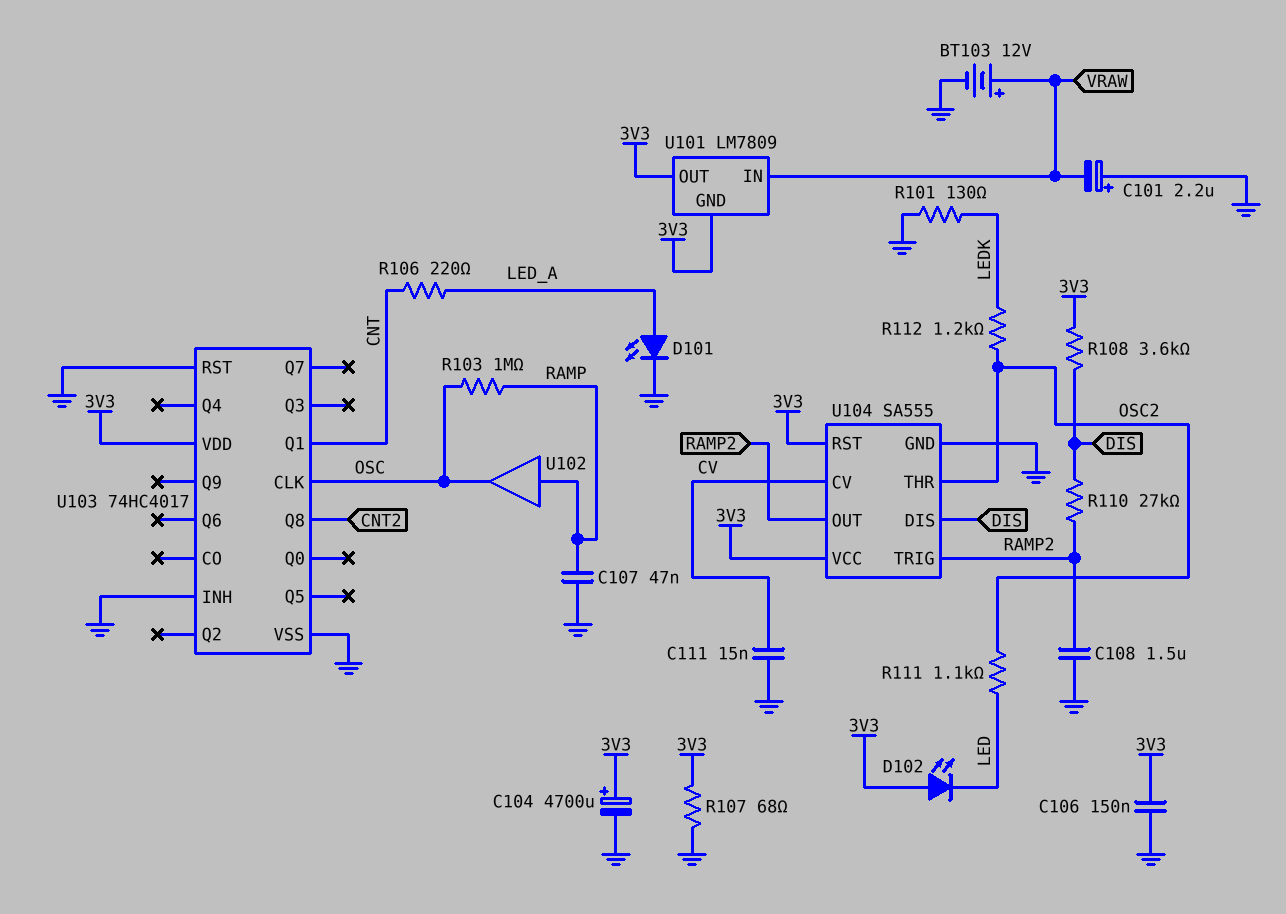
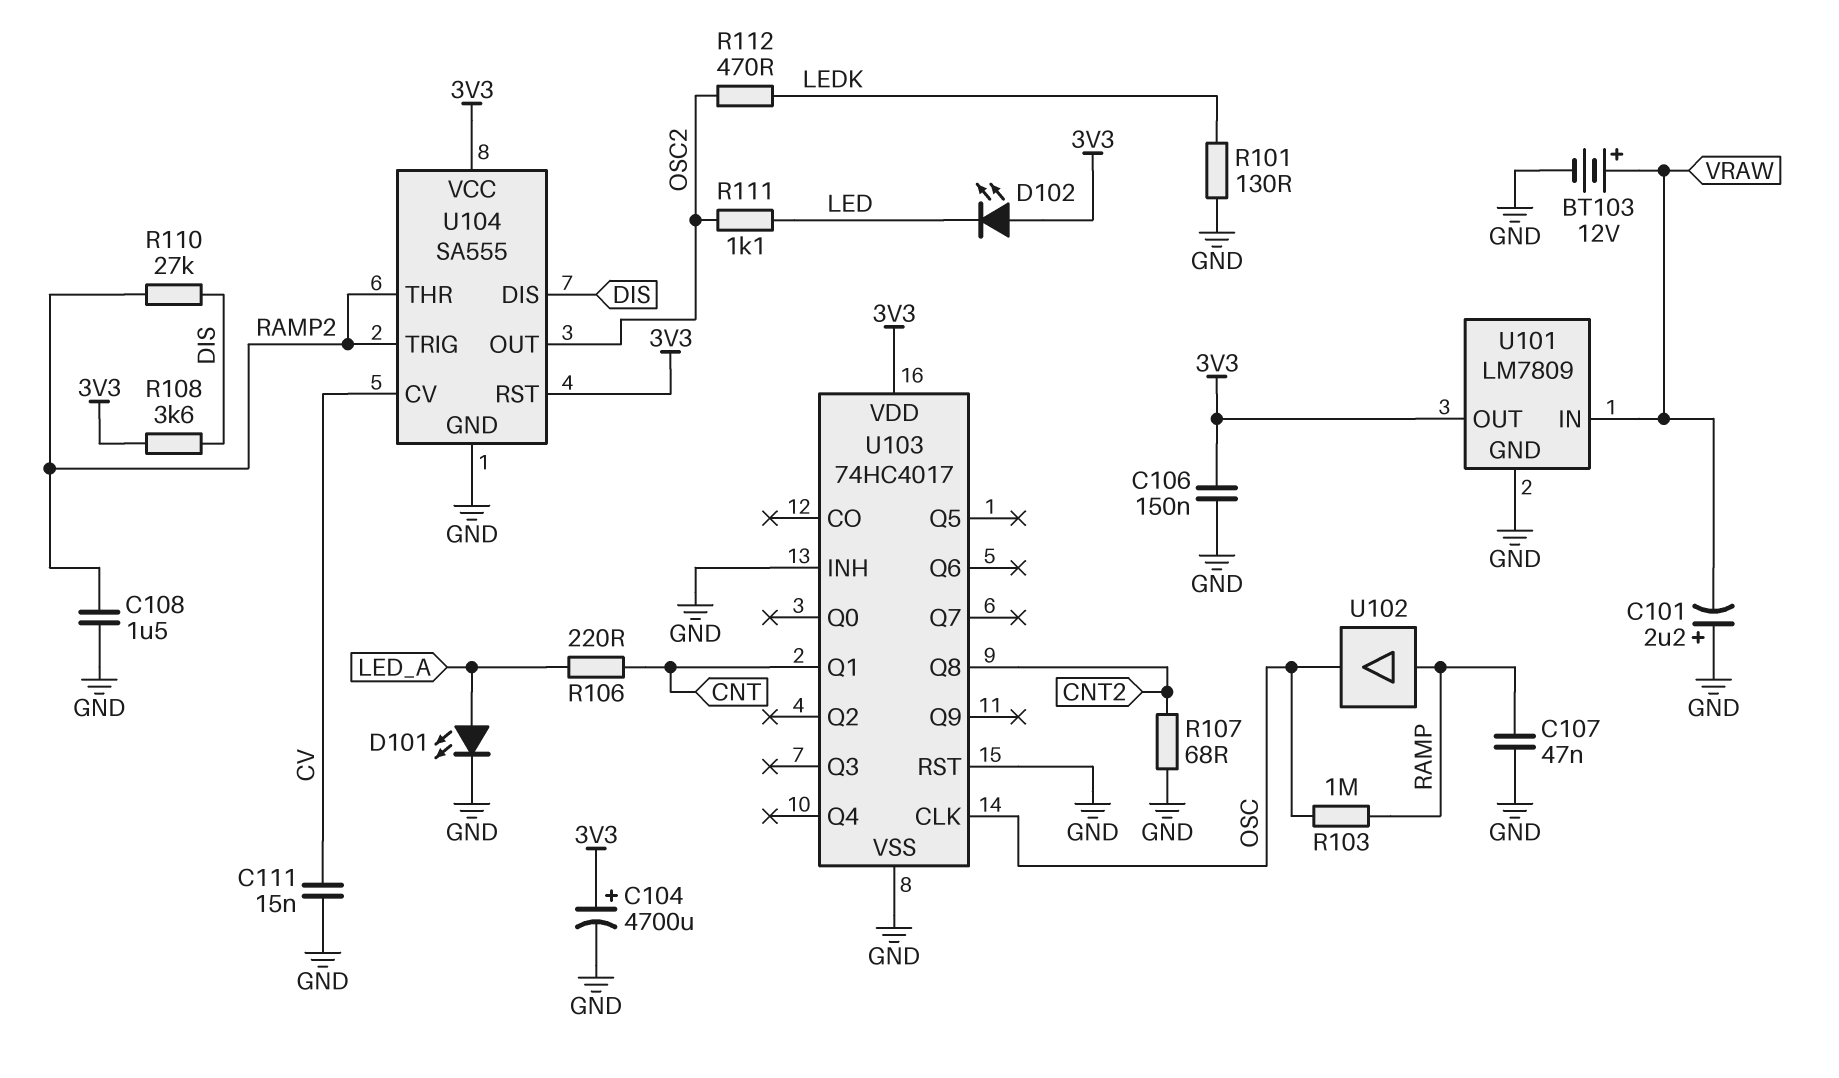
R107: 68 (3V3, GND) -> 68 (CNT2, GND)
R112: 1.2k (LEDK, OSC2) -> 470 (LEDK, OSC2)
U101 pin GND: 3V3 -> GND
U104 pin OUT: RAMP2 -> OSC2
U104 pin THR: OSC2 -> RAMP2

